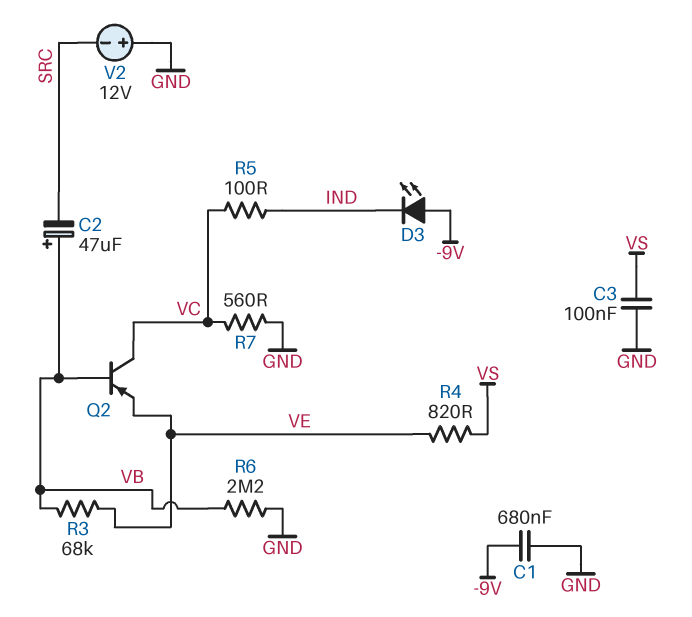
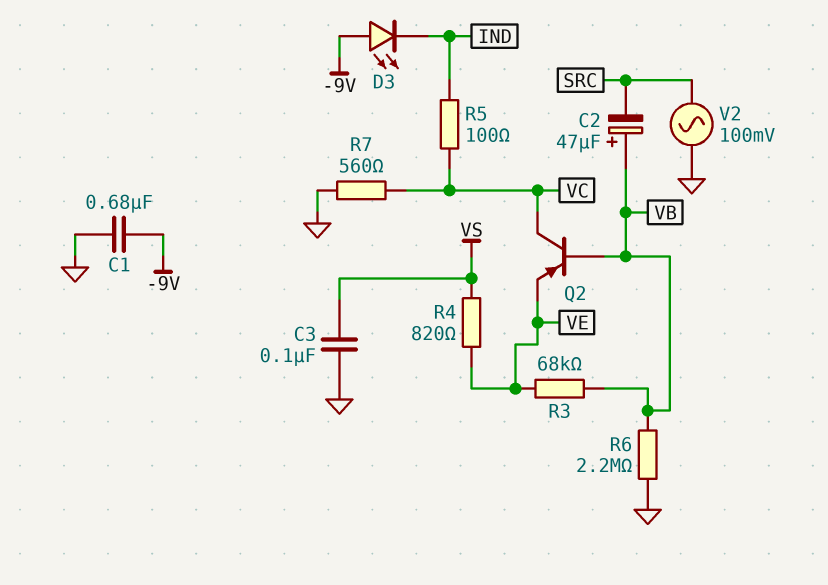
V2: 12V (plus GND, minus SRC) -> AC 100mV (GND, SRC)

